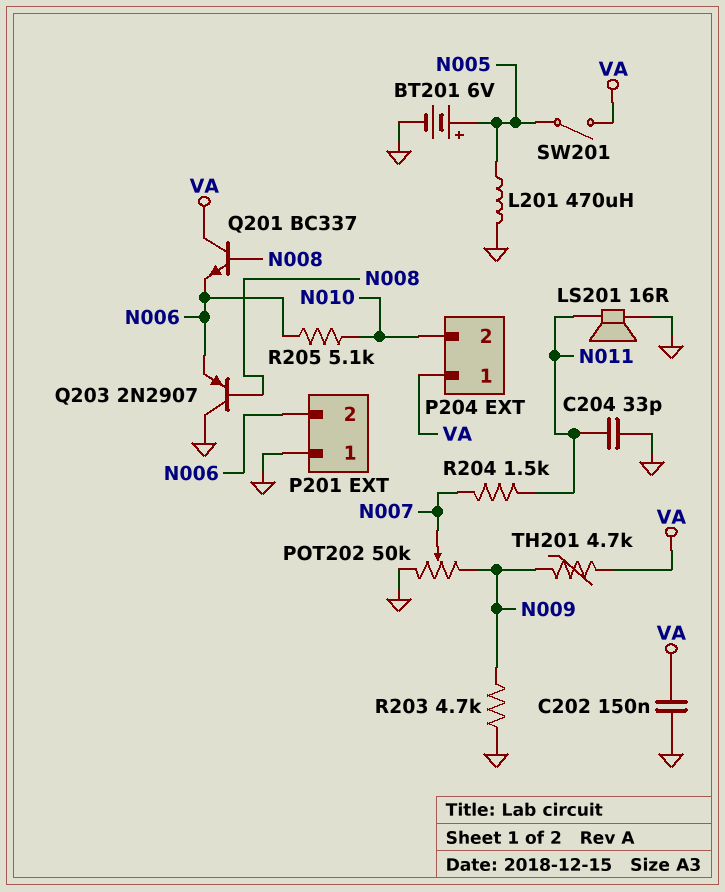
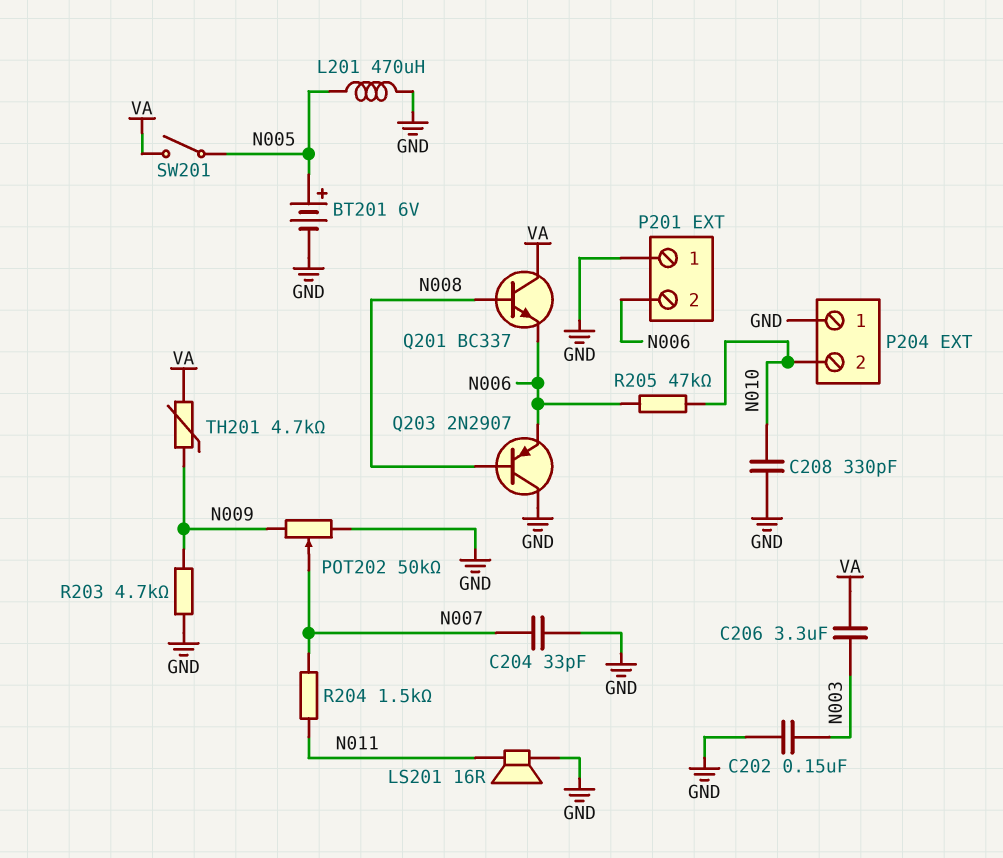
C202: 150nF (GND, VA) -> 150nF (GND, N003)
C204: 33pF (GND, N011) -> 33pF (GND, N007)
C206: none -> 3.3uF (N003, VA)
C208: none -> 330pF (GND, N010)
P204 pin 1: VA -> GND
R205: 5.1k (N006, N010) -> 47k (N006, N010)

